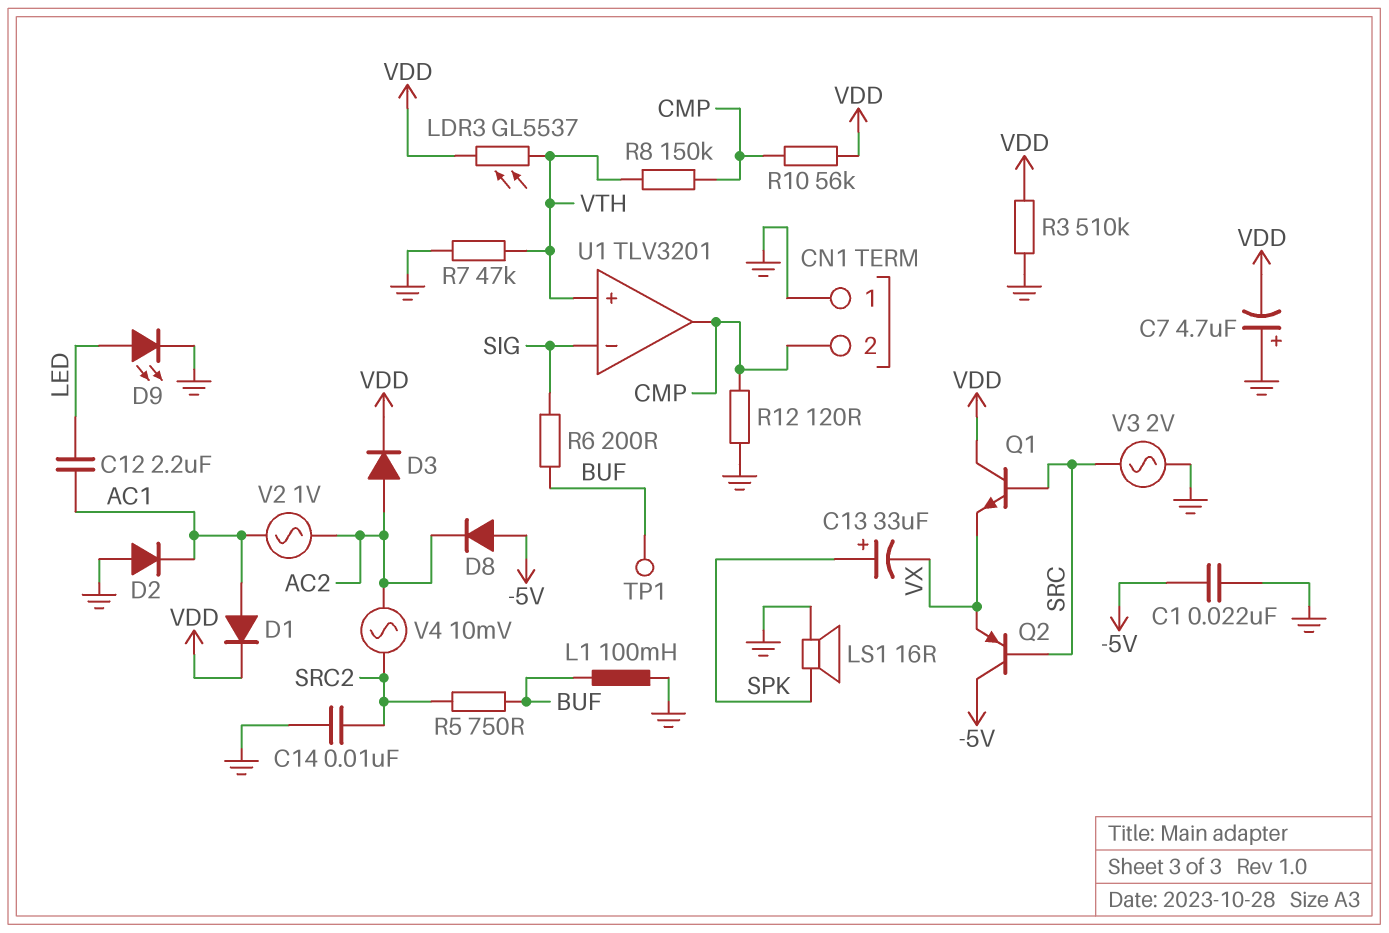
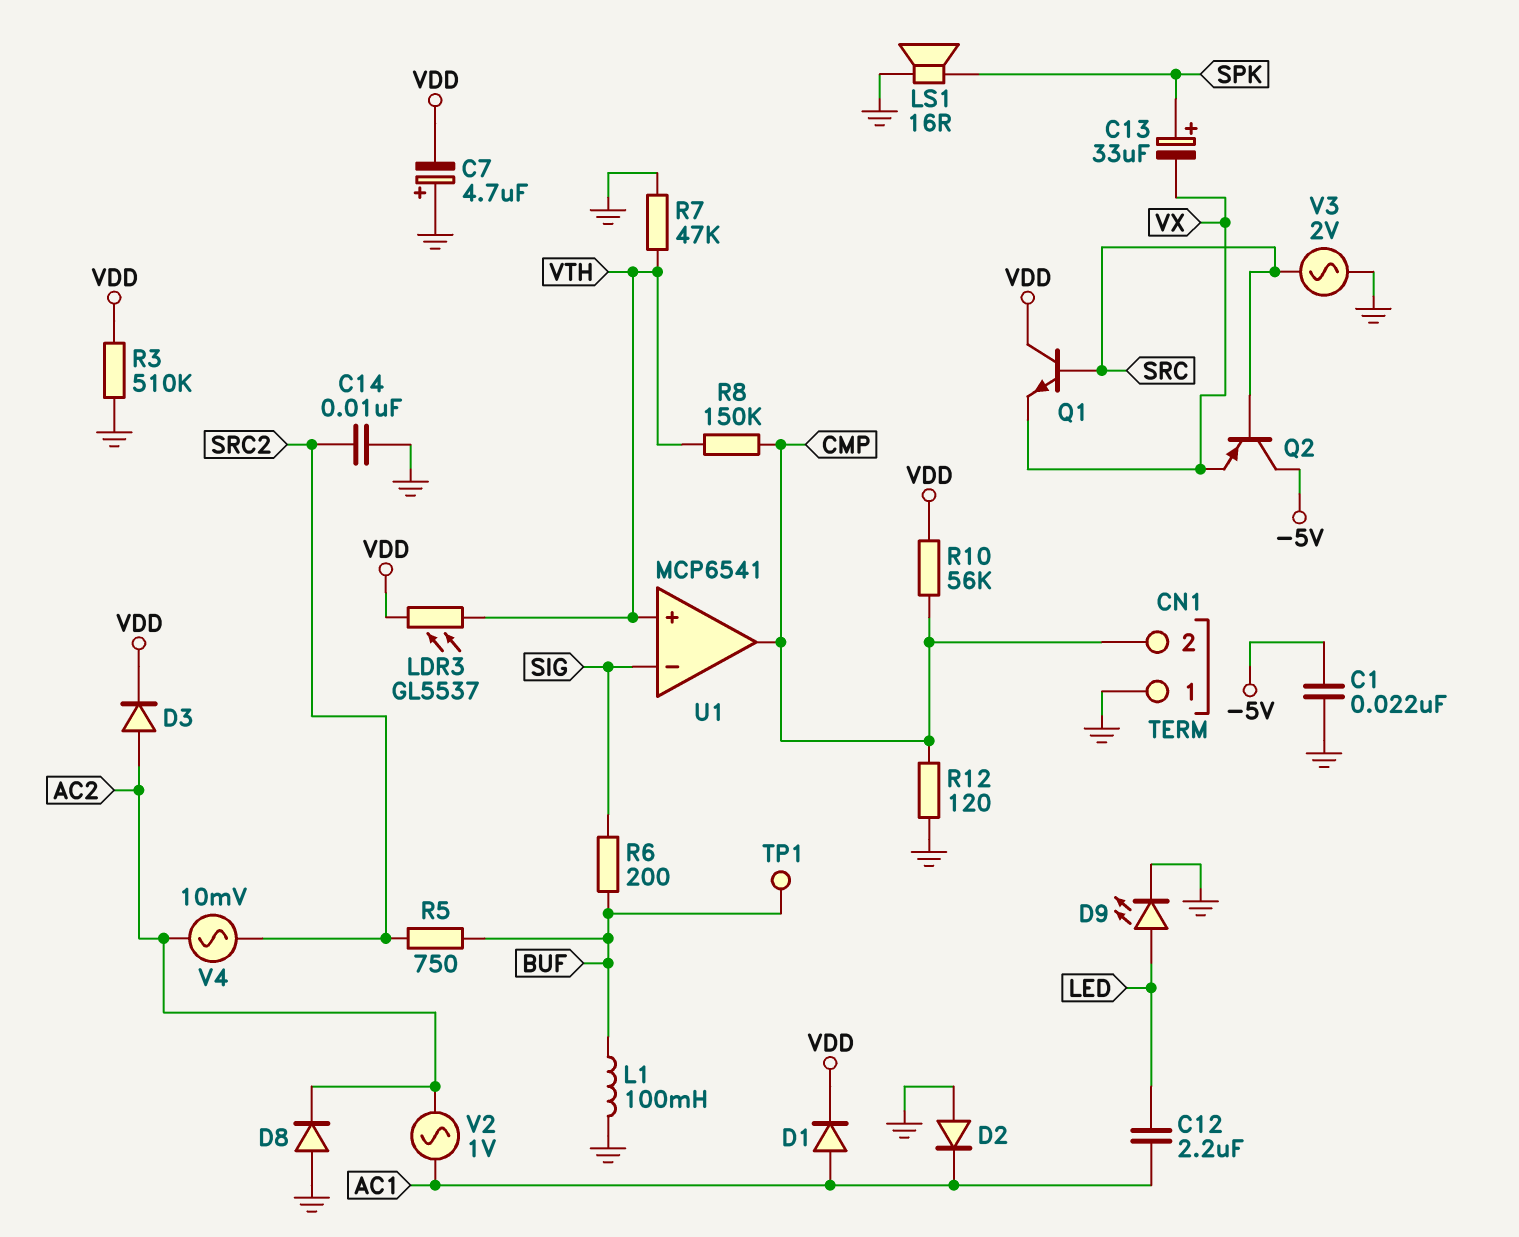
D8: diode (A -5V, K AC2) -> diode (A GND, K AC2)
U1: TLV3201 -> MCP6541

